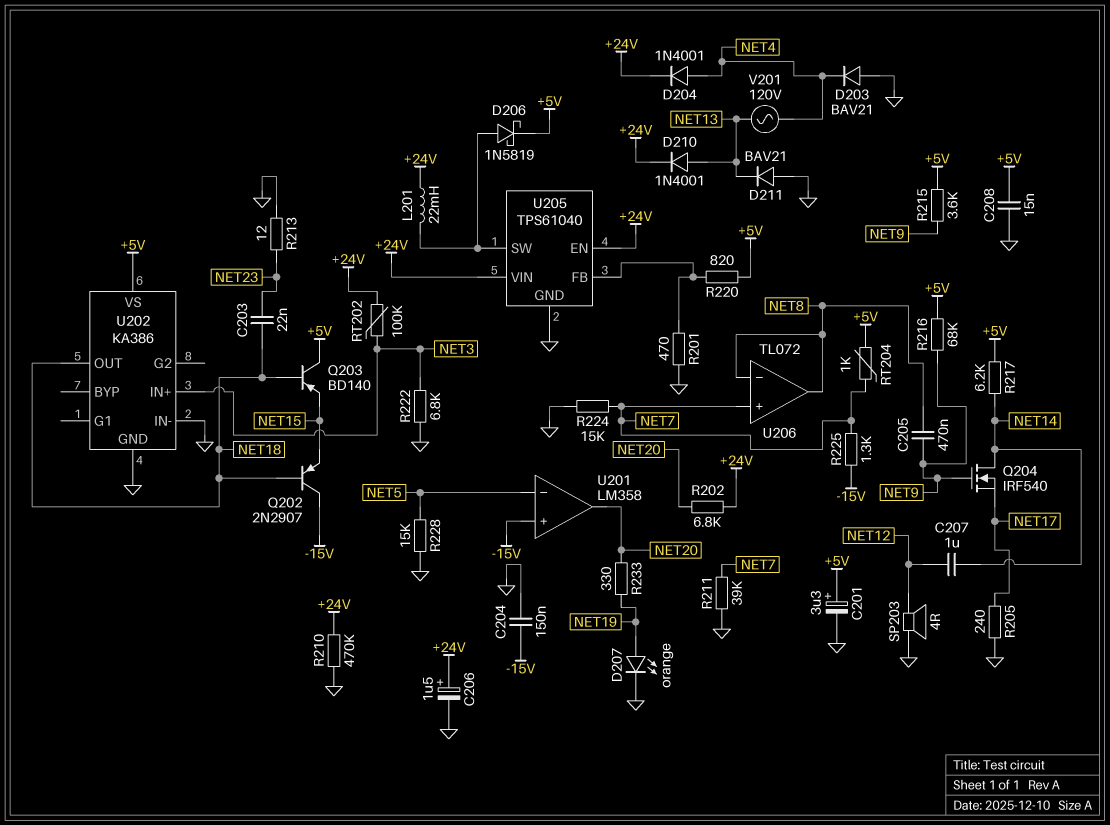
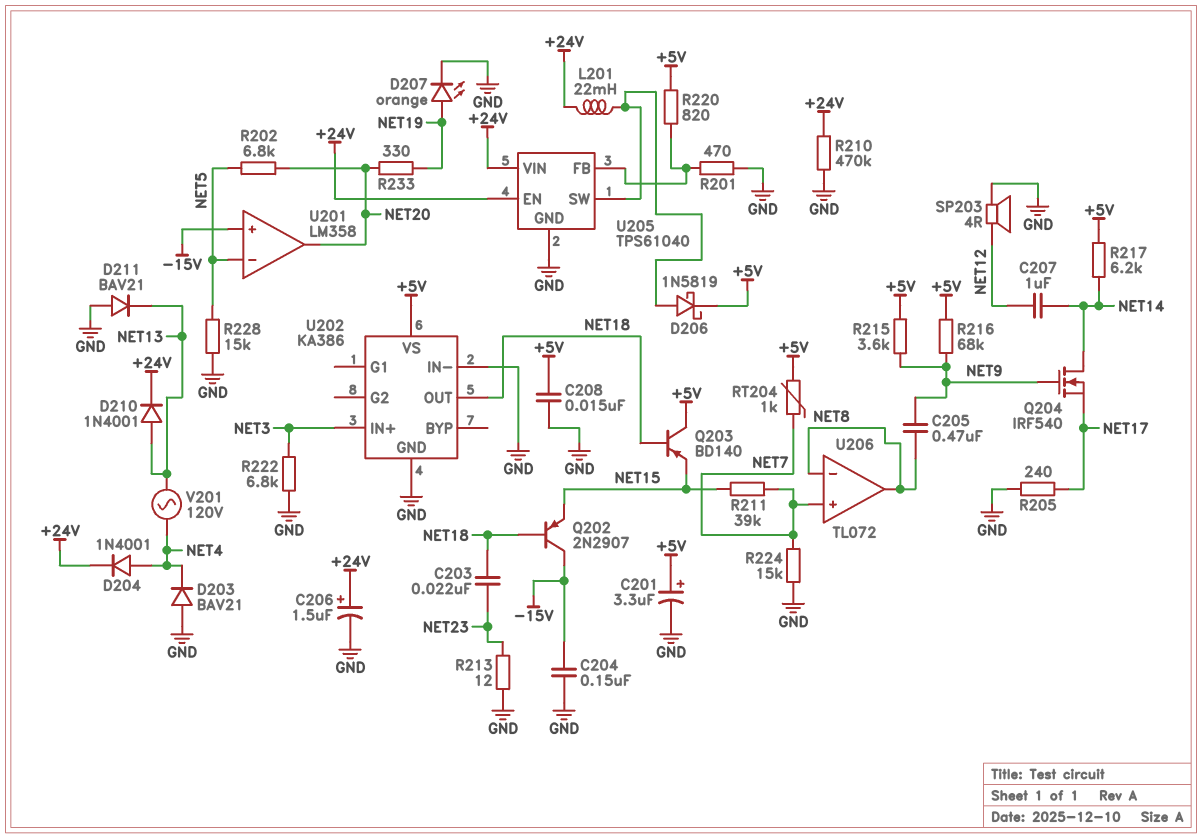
R202: 6.8k (+24V, NET20) -> 6.8k (NET5, NET20)
R211: 39k (GND, NET7) -> 39k (NET7, NET15)
R225: 1.3k (-15V, NET7) -> none
RT202: 100k (+24V, NET3) -> none

